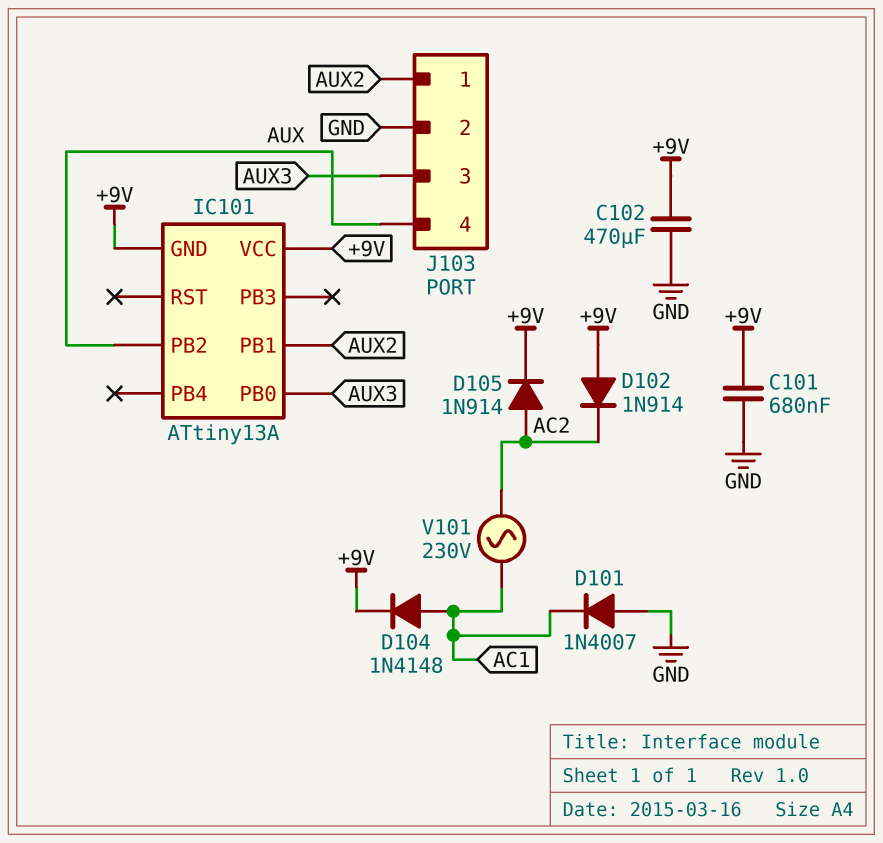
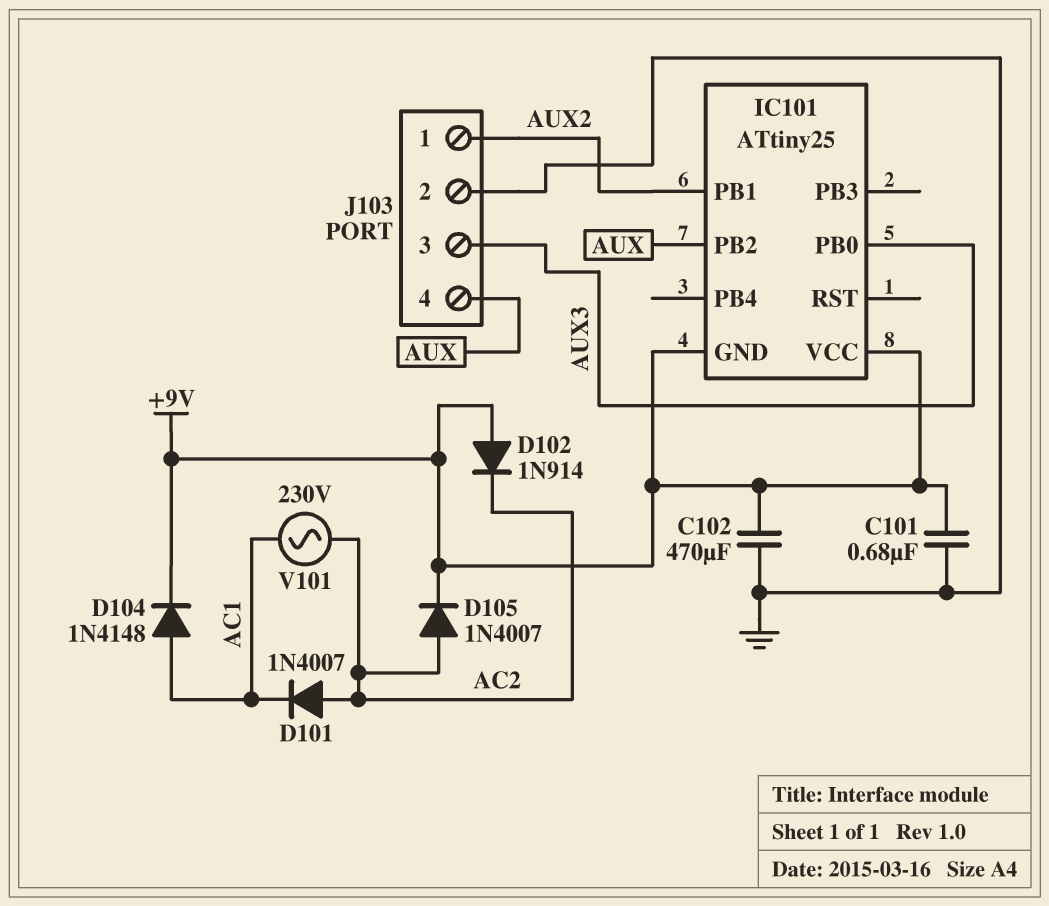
D101: diode 1N4007 (A GND, K AC1) -> diode 1N4007 (A AC2, K AC1)
D105: diode 1N914 (A AC2, K +9V) -> diode 1N4007 (A AC2, K +9V)
IC101: ATtiny13A -> ATtiny25

